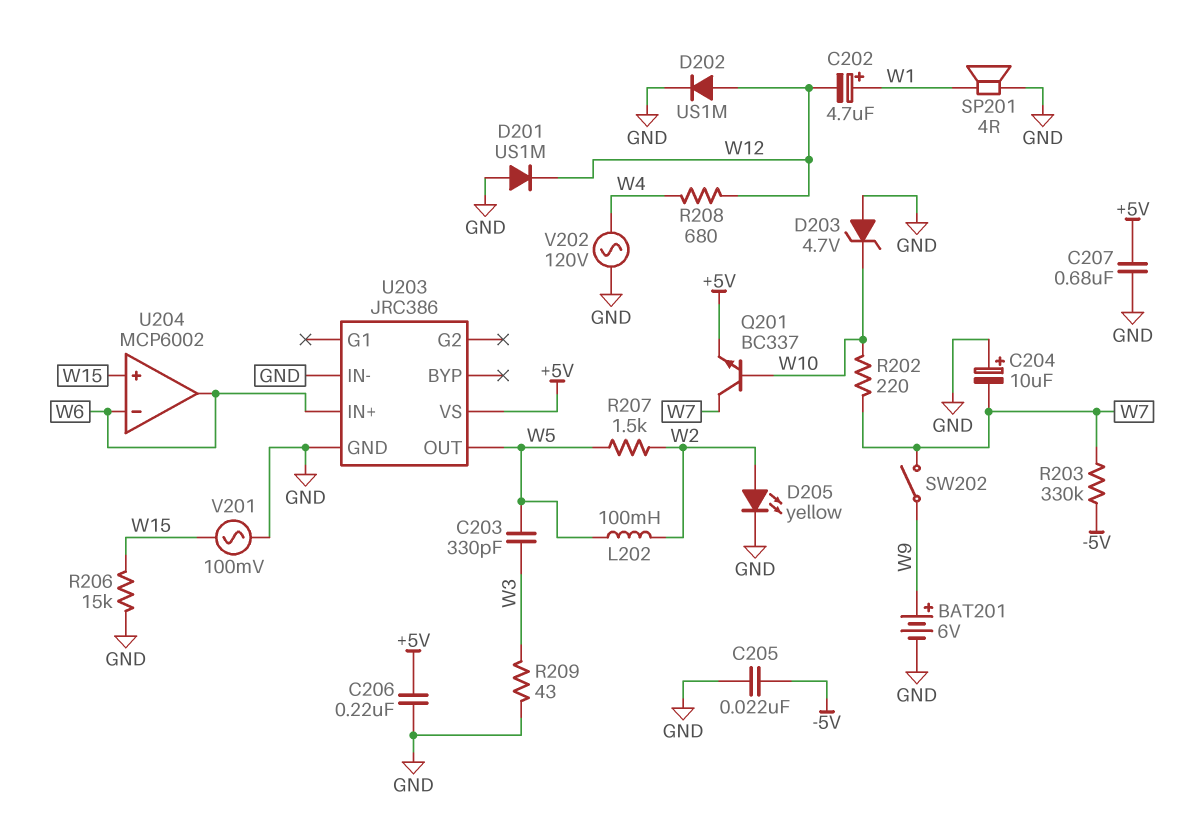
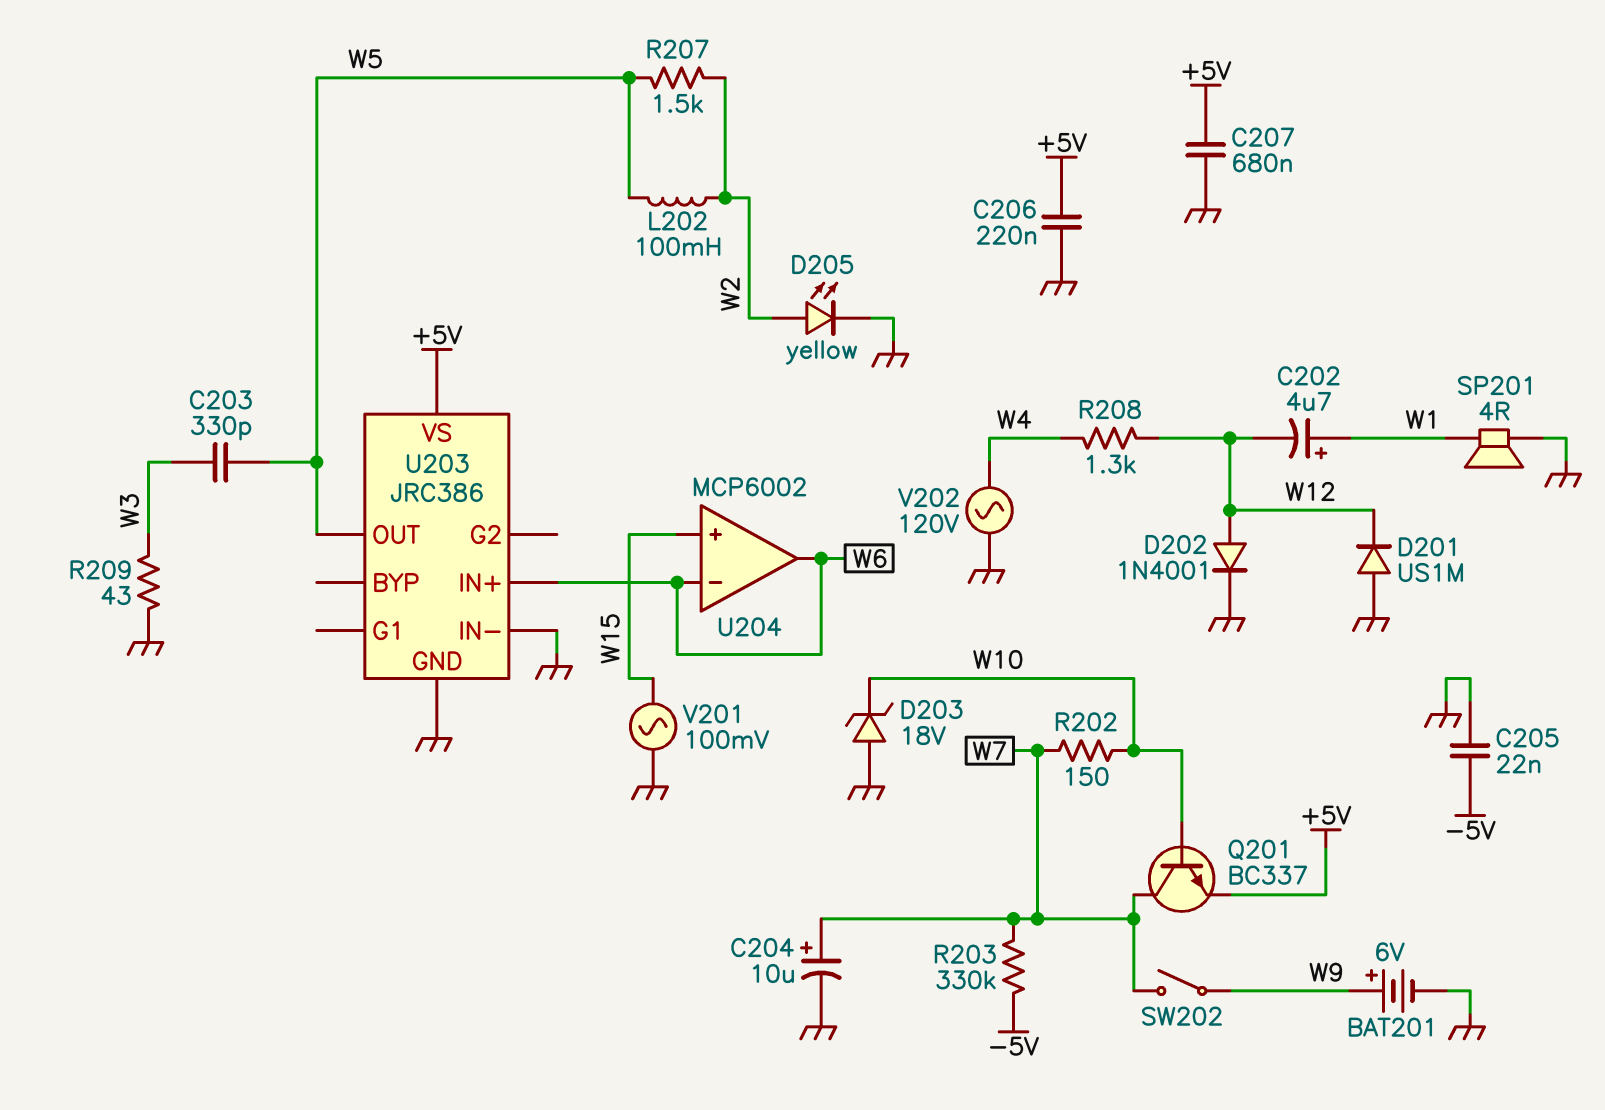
C204: 10uF (plus GND, minus W7) -> 10uF (plus W7, minus GND)
D202: diode US1M (A W12, K GND) -> diode 1N4001 (A W12, K GND)
D203: zener 4.7V (A GND, K W10) -> zener 18V (A GND, K W10)
R202: 220 (W7, W10) -> 150 (W7, W10)
R206: 15k (GND, W15) -> none
R208: 680 (W4, W12) -> 1.3k (W4, W12)

